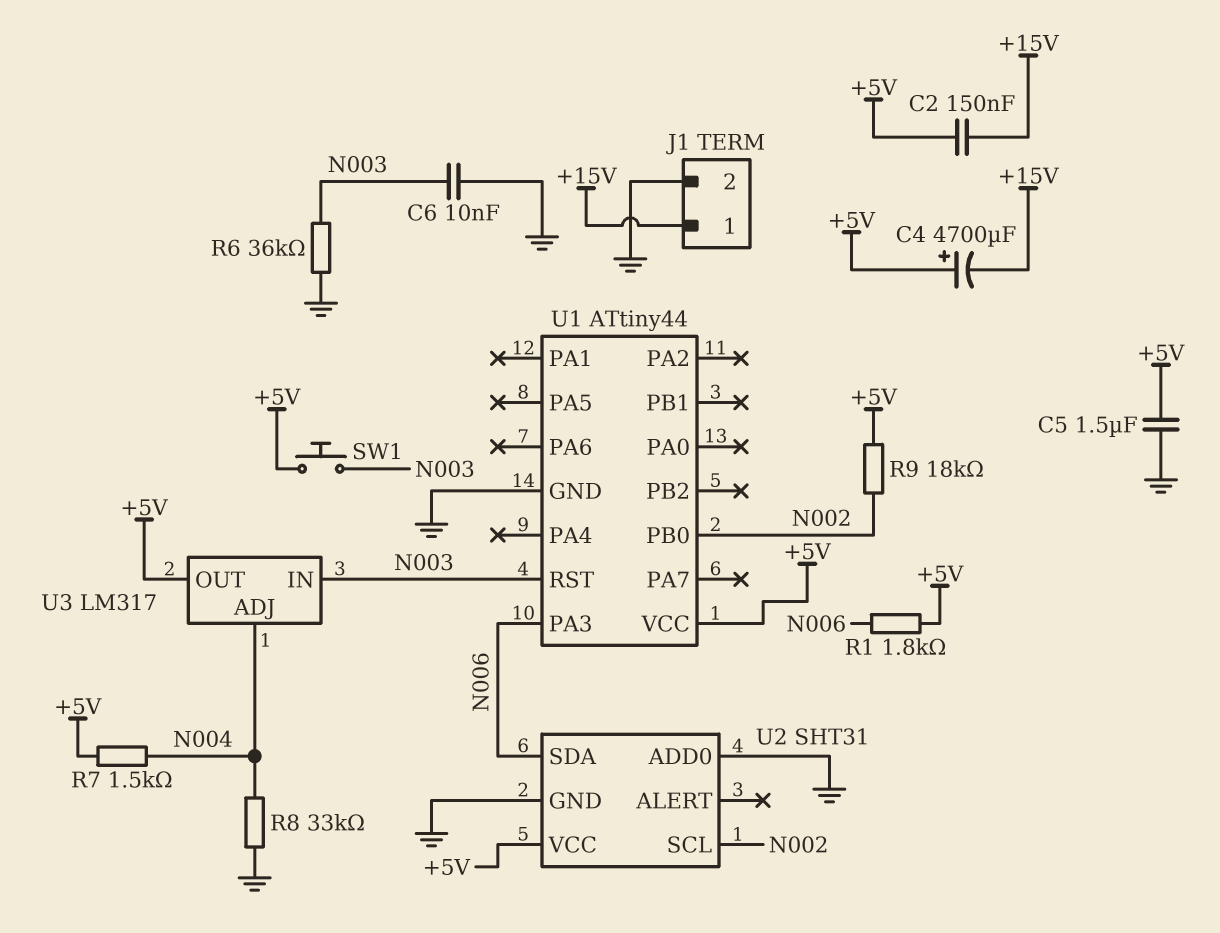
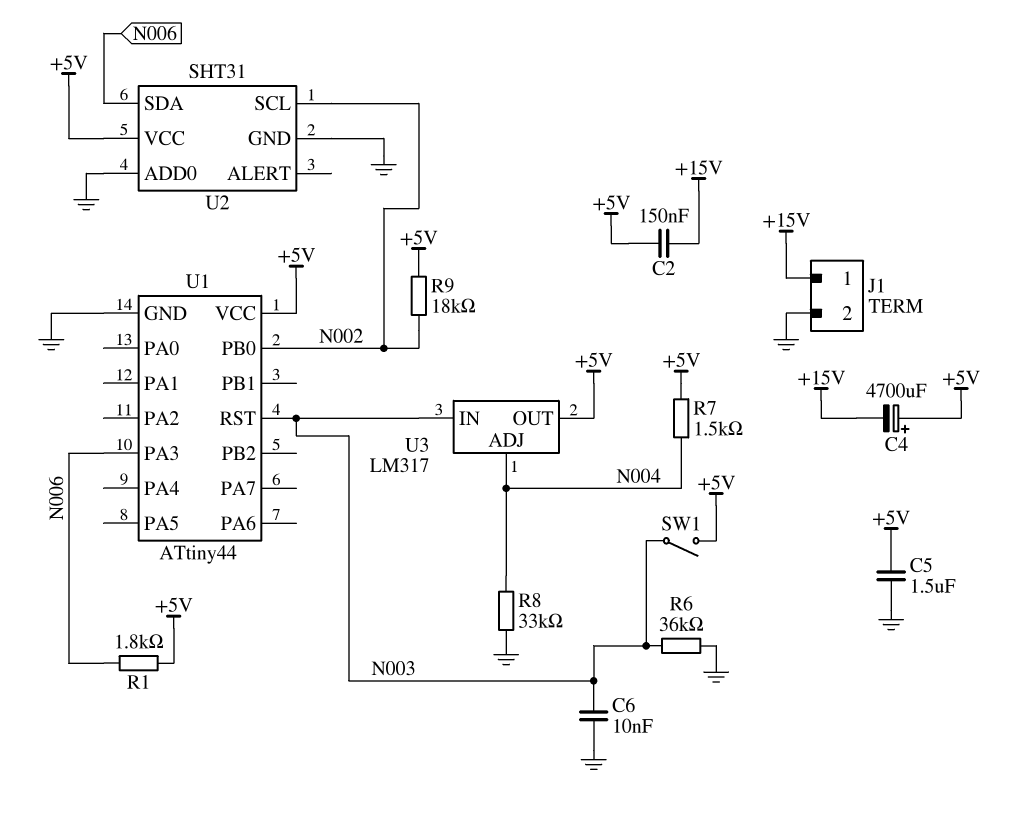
SW1: button (+5V, N003) -> switch (+5V, N003)

